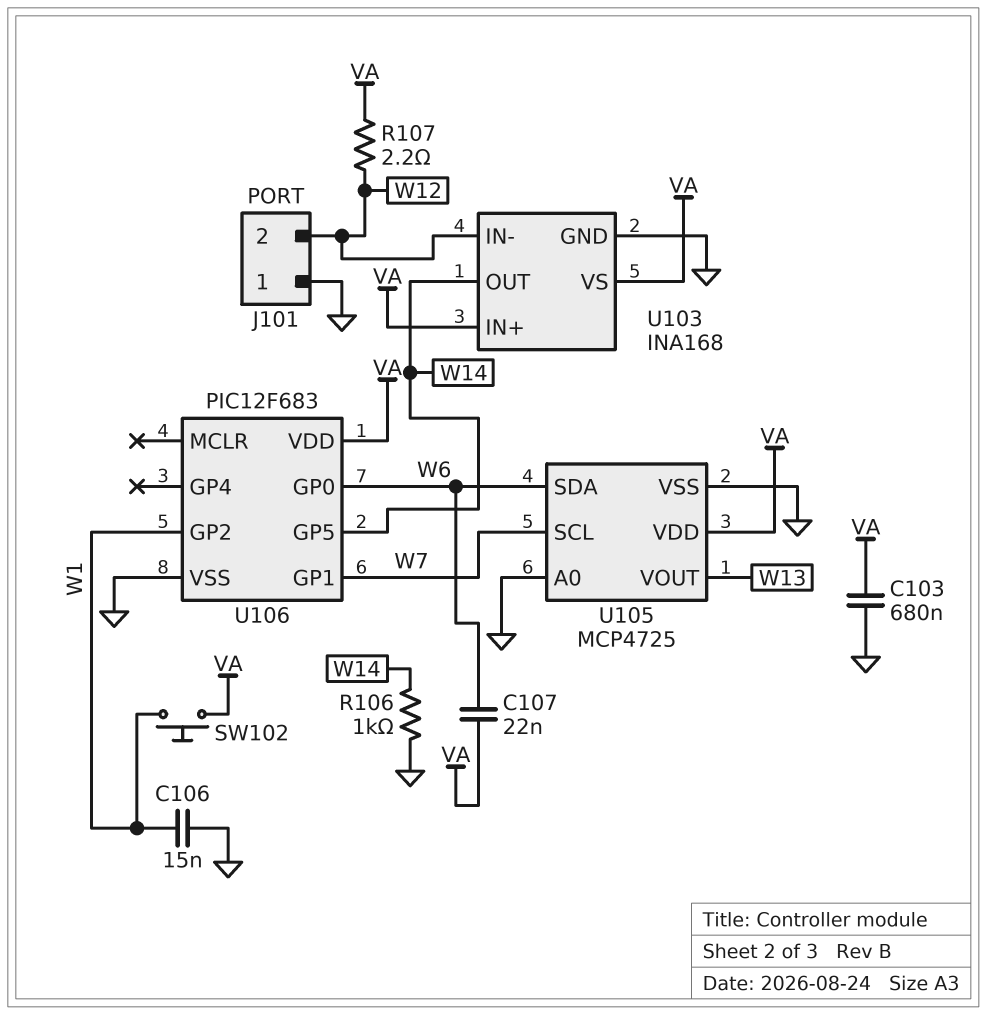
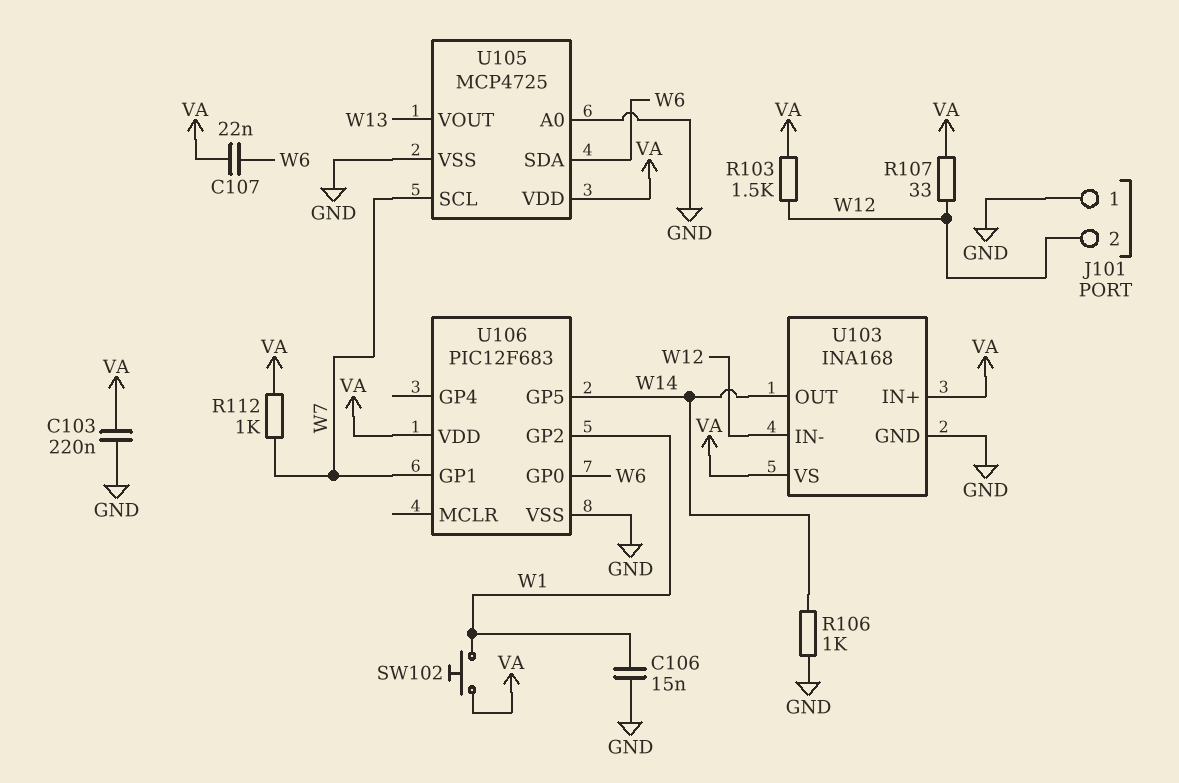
C103: 680nF (GND, VA) -> 220nF (GND, VA)
R103: none -> 1.5k (VA, W12)
R107: 2.2 (VA, W12) -> 33 (VA, W12)
R112: none -> 1k (VA, W7)

